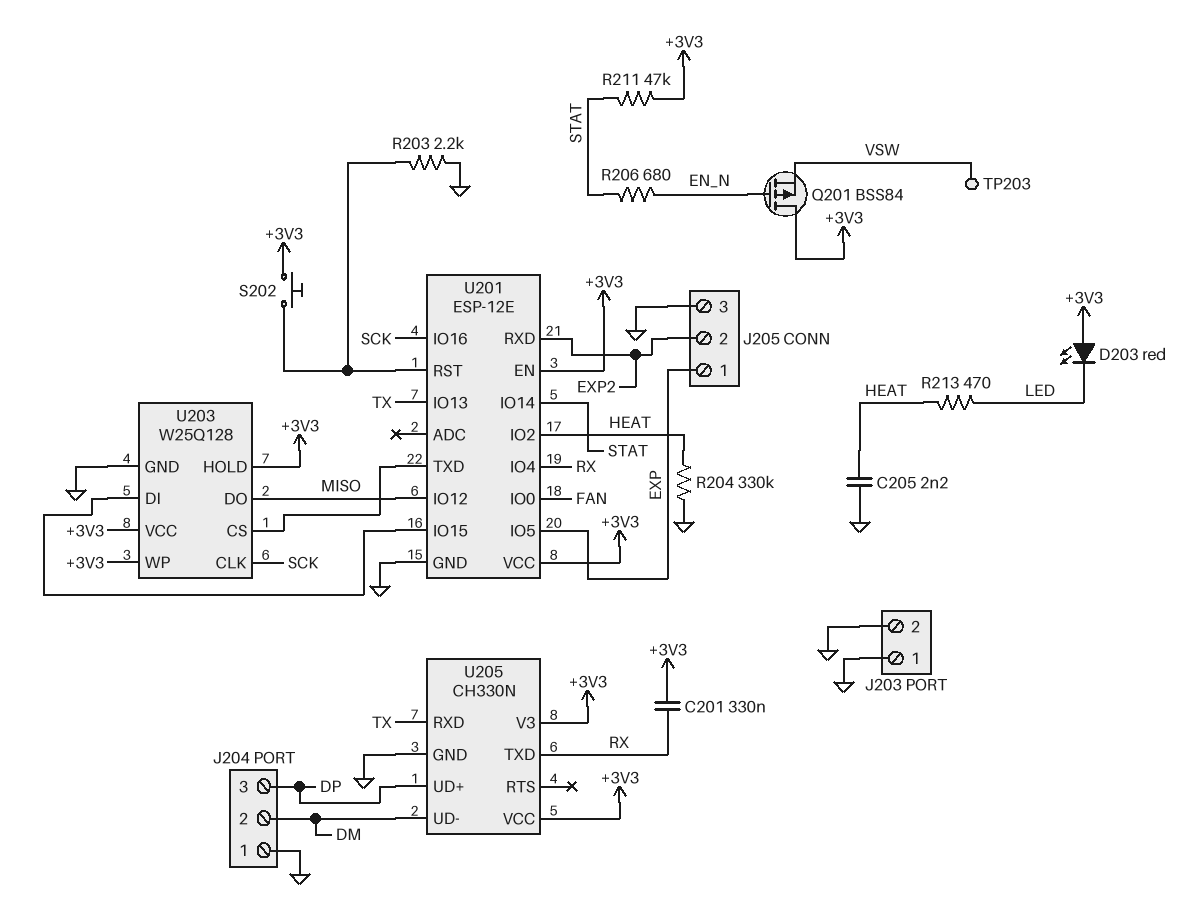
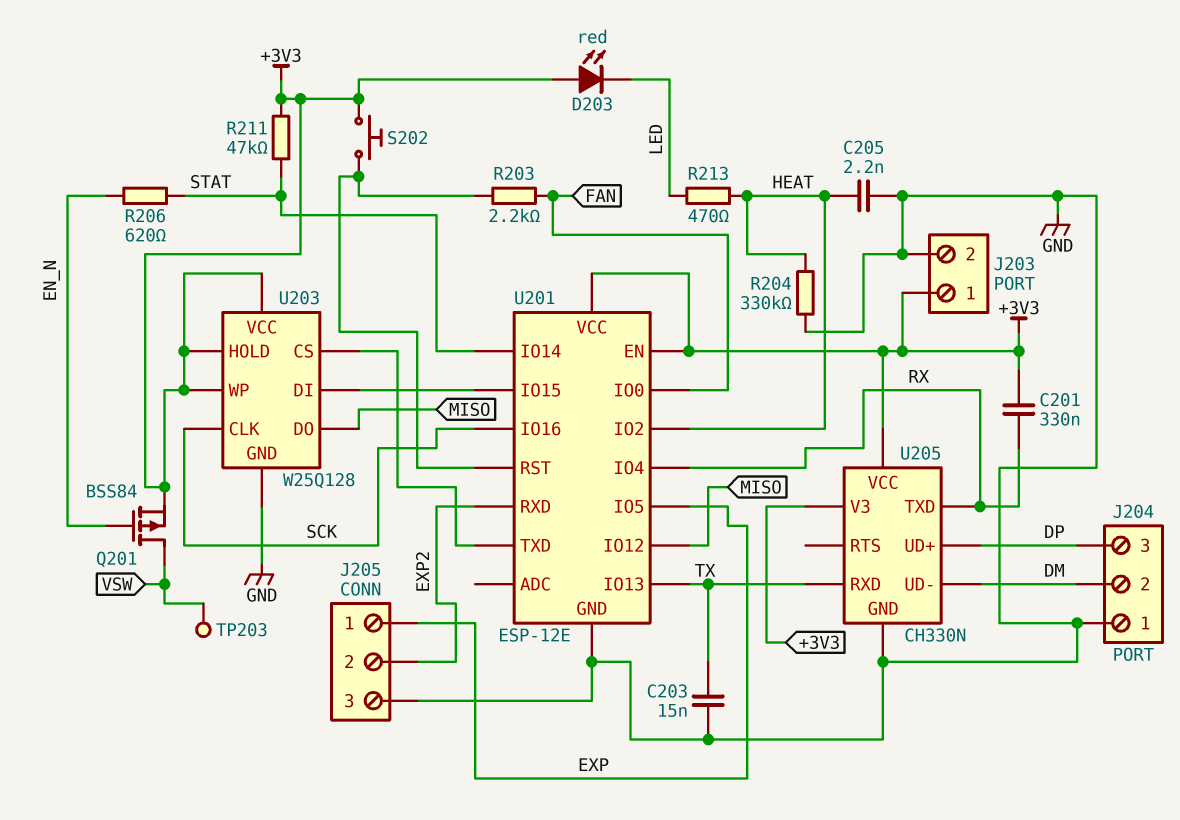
C203: none -> 15nF (GND, TX)
J203 pin 1: GND -> +3V3
Q201: PMOS BSS84 (G EN_N, D +3V3, S VSW) -> PMOS BSS84 (G EN_N, D VSW, S +3V3)
R203: 2.2k (GND, U201/RST) -> 2.2k (FAN, U201/RST)
R206: 680 (EN_N, STAT) -> 620 (EN_N, STAT)

